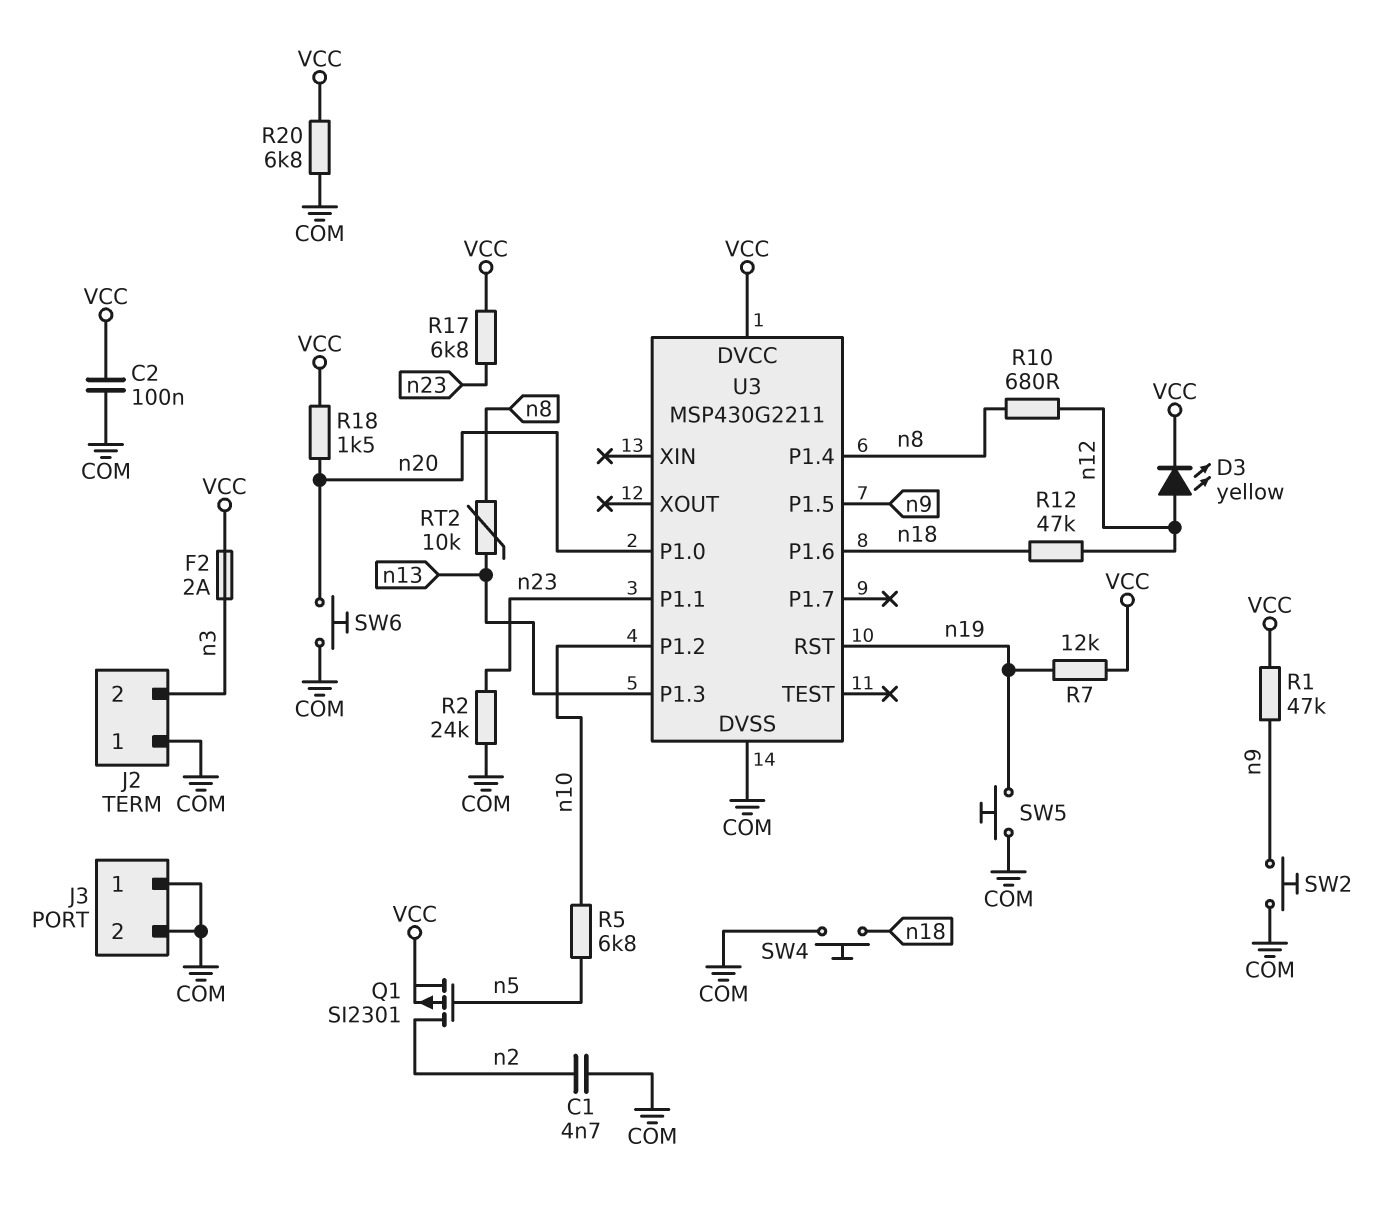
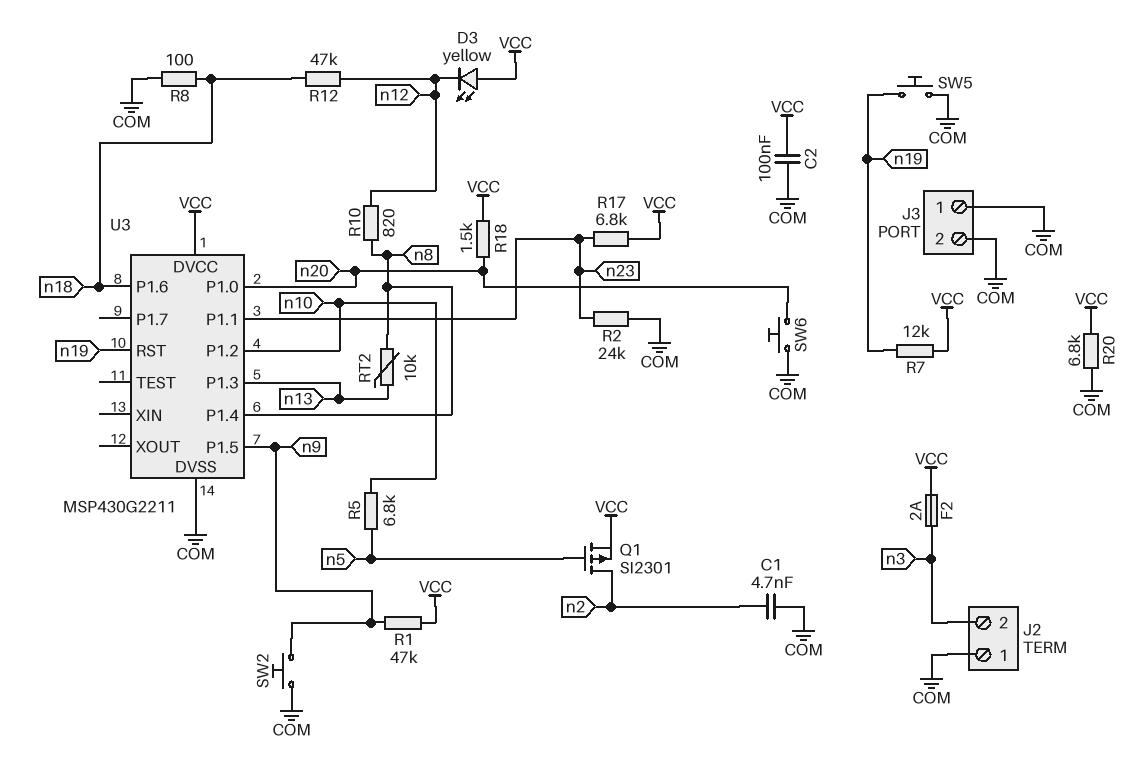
D3: LED yellow (A n12, K VCC) -> LED yellow (A VCC, K n12)
R8: none -> 100 (COM, n18)
R10: 680 (n8, n12) -> 820 (n8, n12)
SW4: button (COM, n18) -> none

